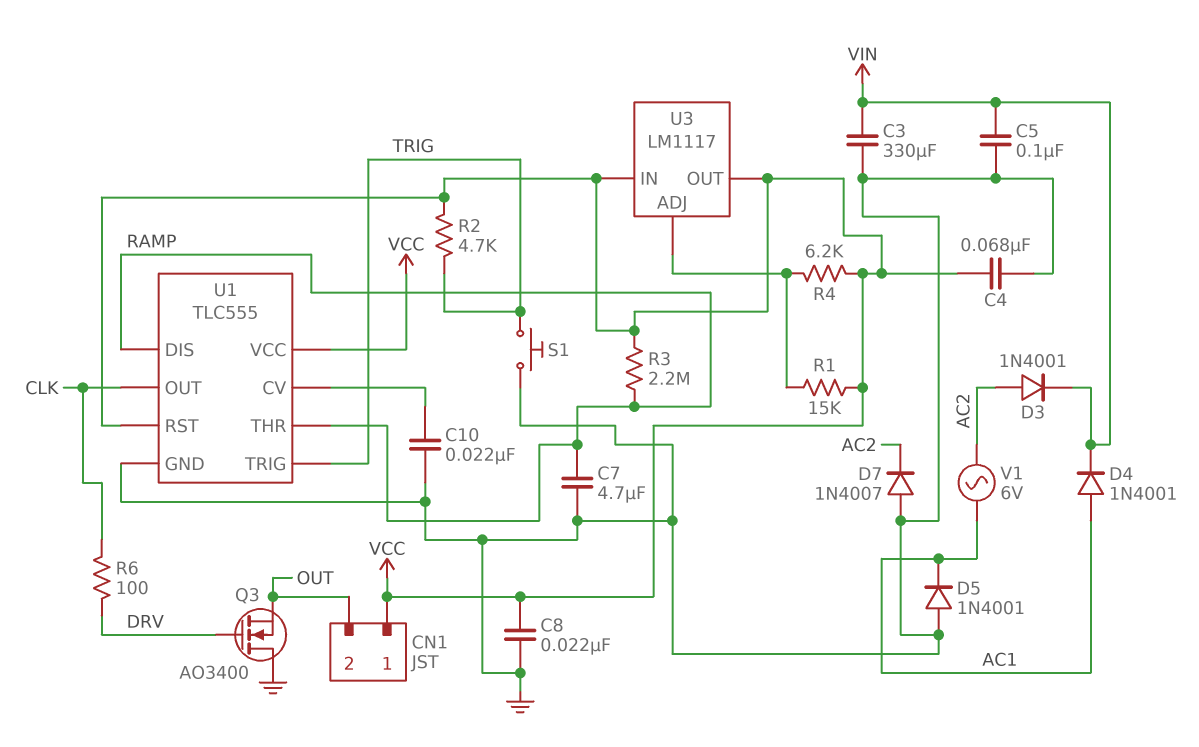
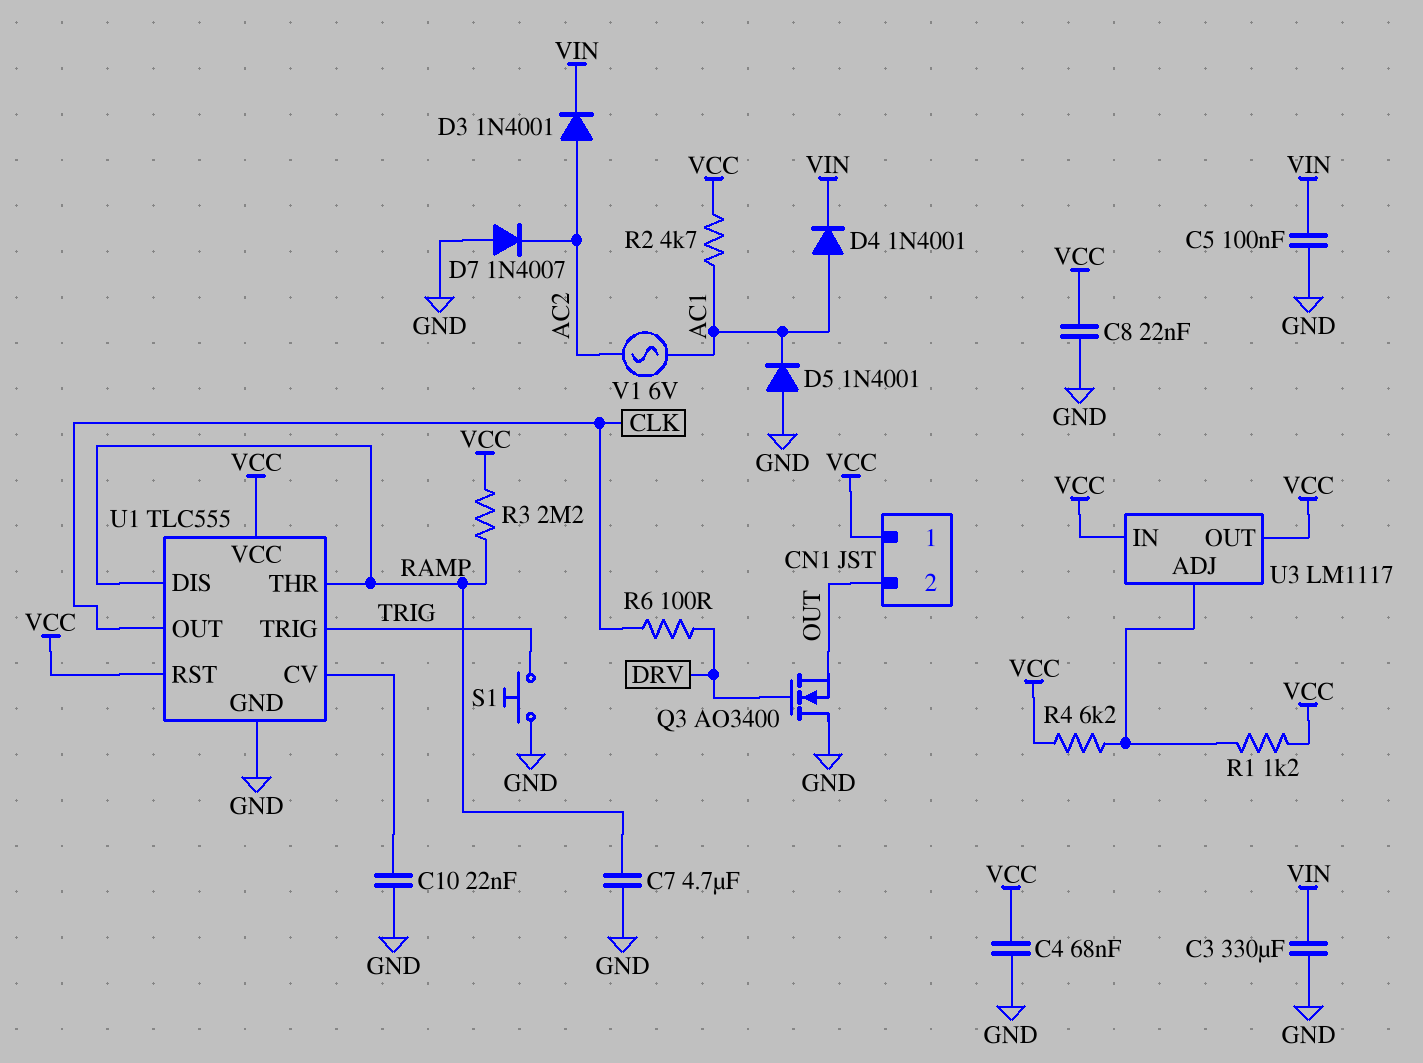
R1: 15k (U3/ADJ, VCC) -> 1.2k (U3/ADJ, VCC)
R2: 4.7k (TRIG, VCC) -> 4.7k (AC1, VCC)

